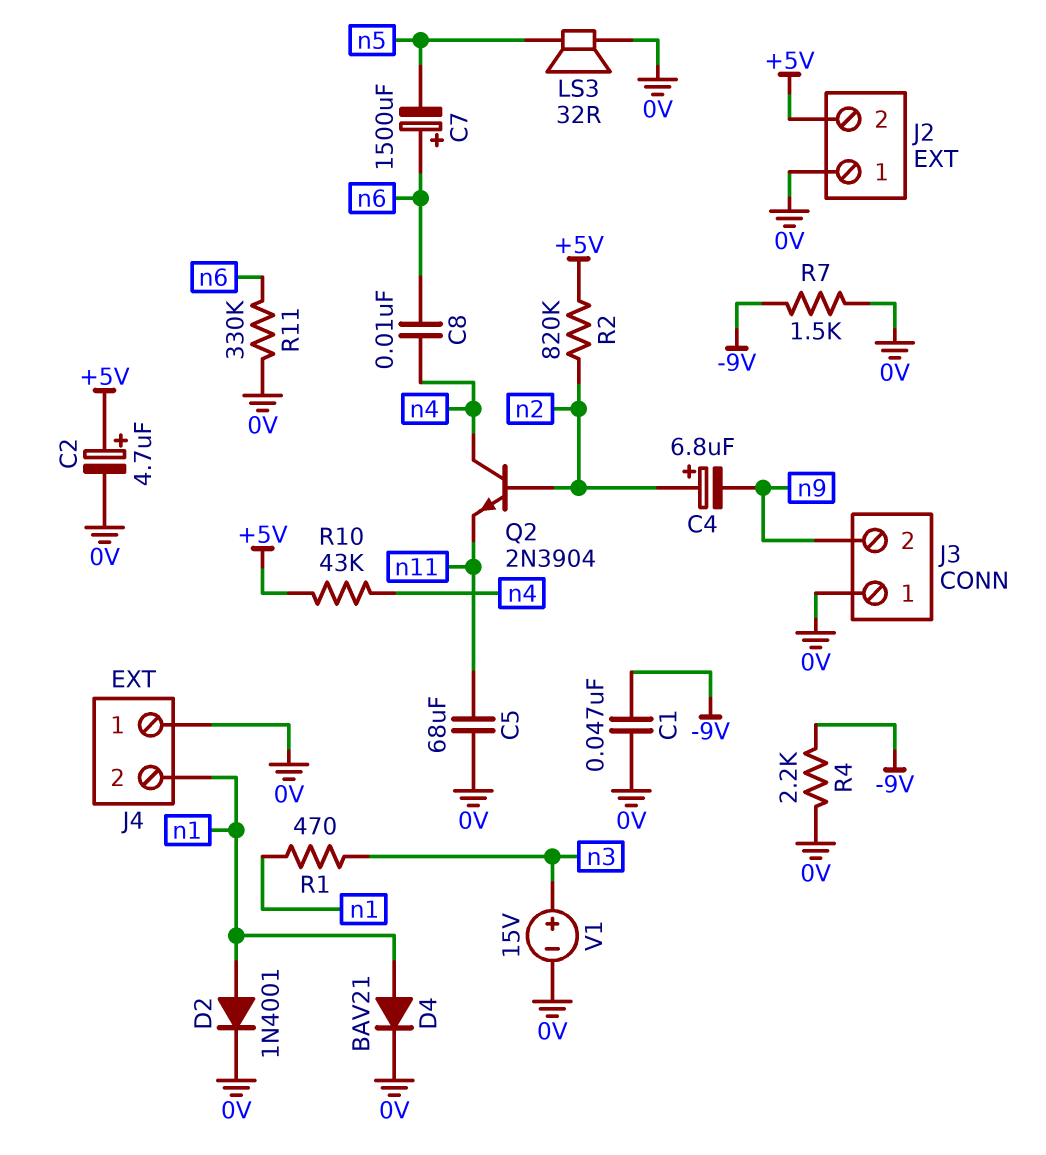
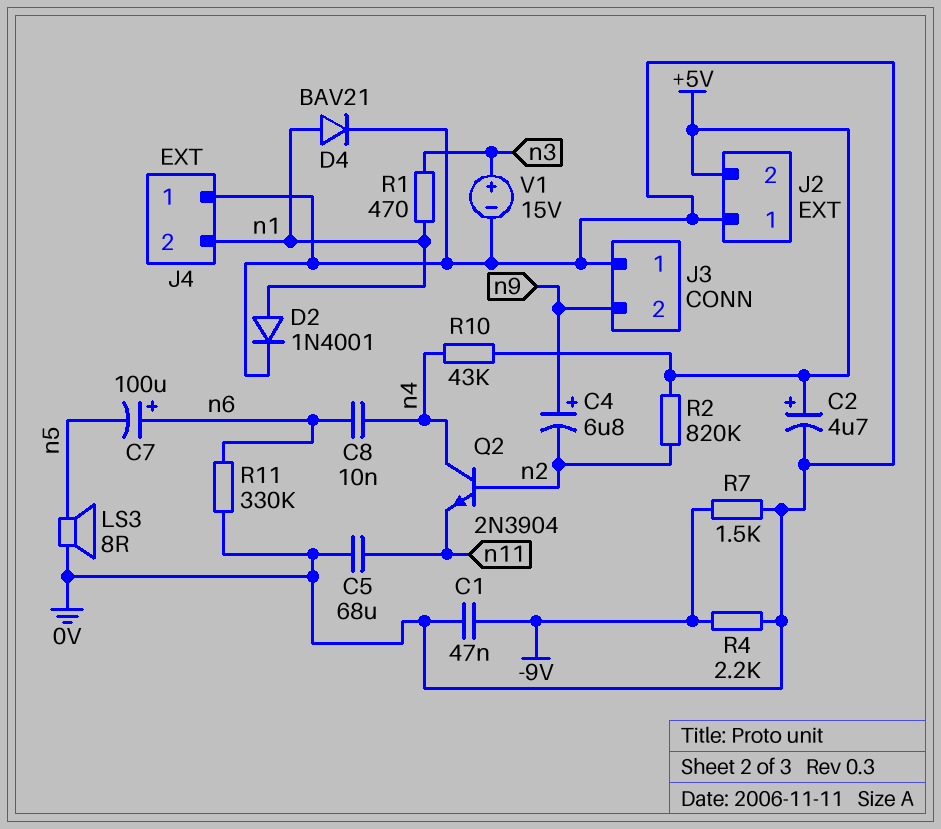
C4: 6.8uF (plus n2, minus n9) -> 6.8uF (plus n9, minus n2)
C7: 1500uF (plus n6, minus n5) -> 100uF (plus n6, minus n5)
LS3: speaker 32R (0V, n5) -> speaker 8R (0V, n5)

